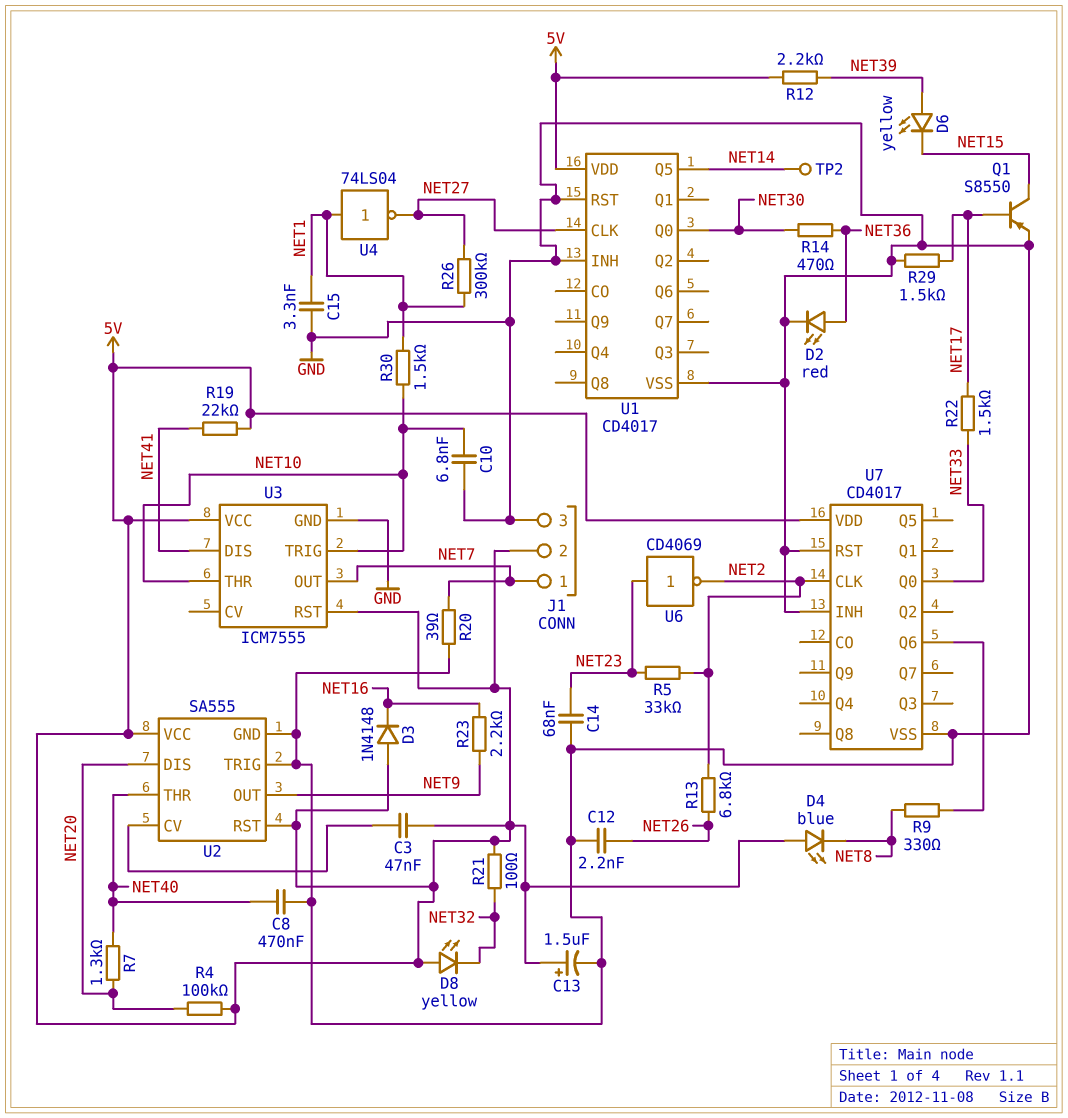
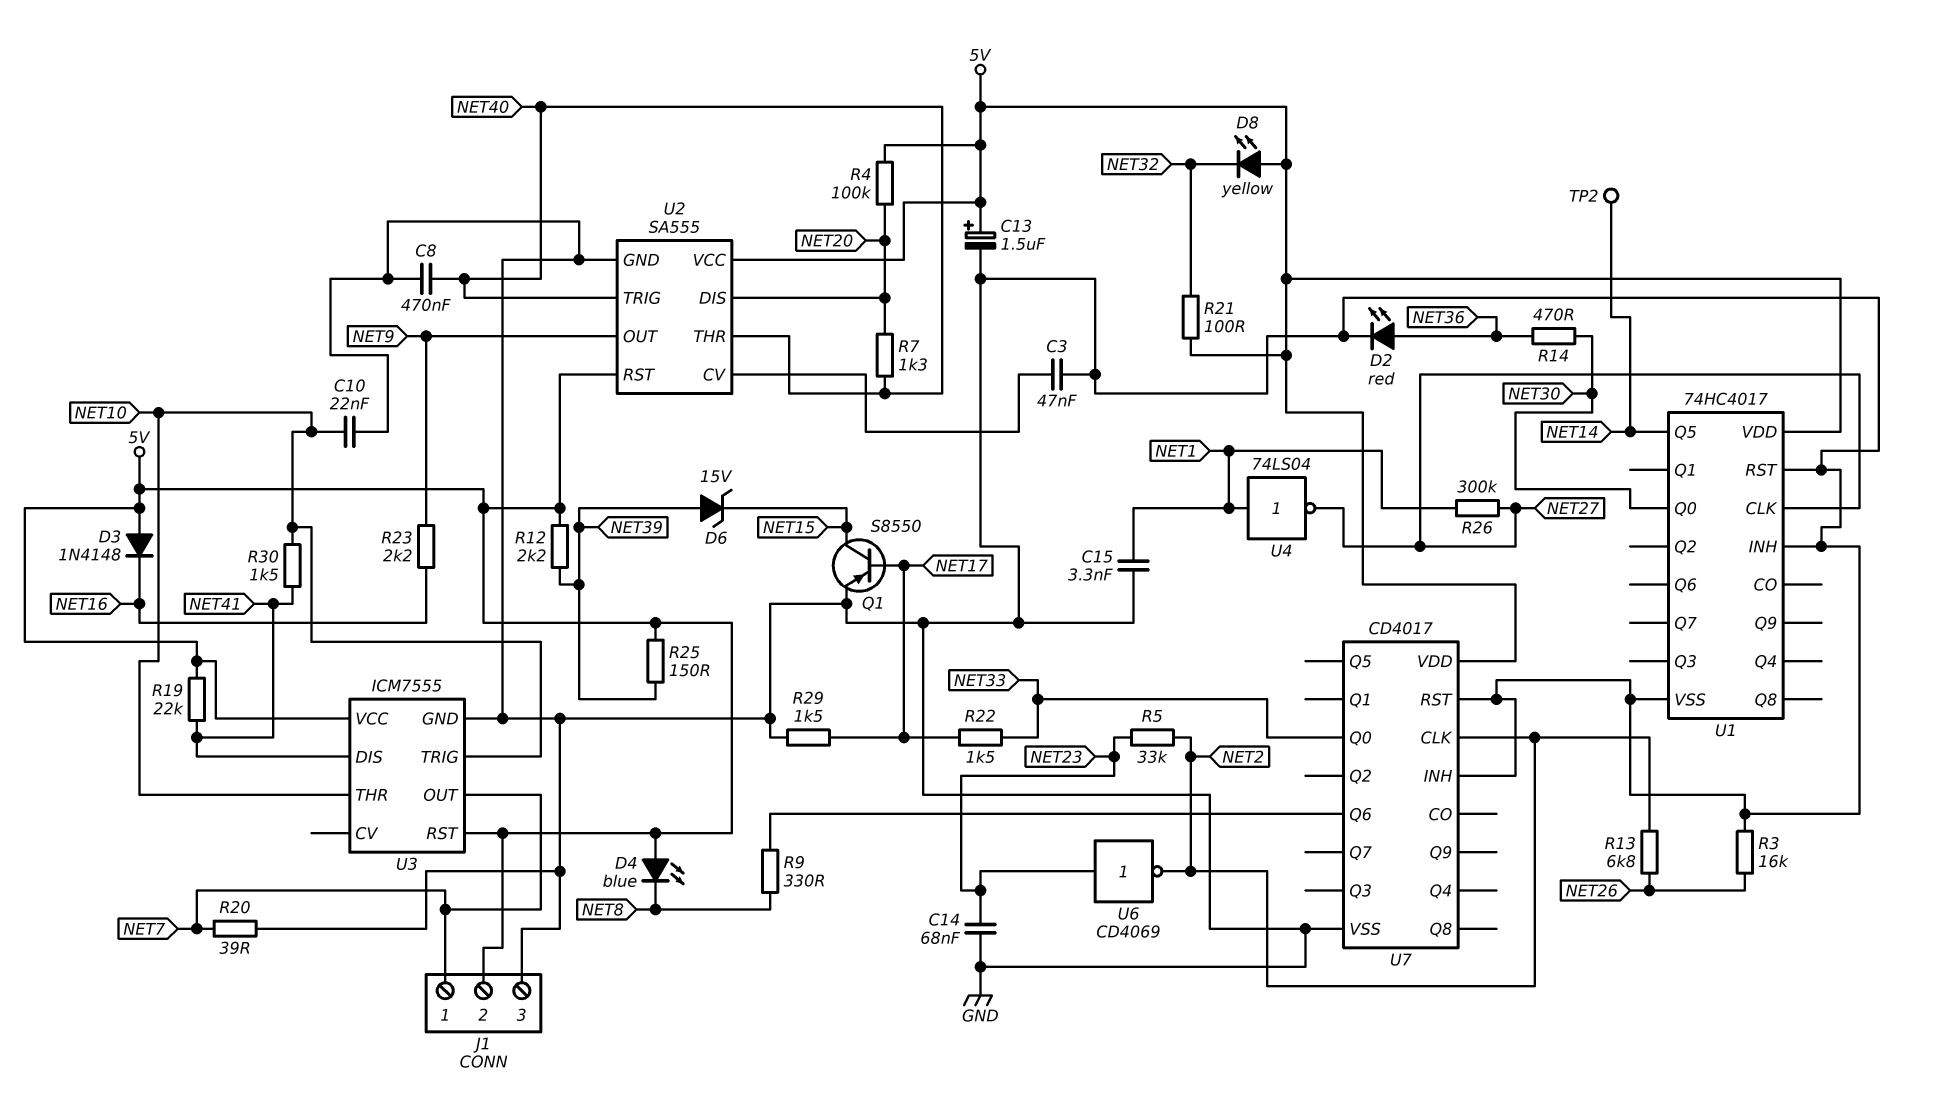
C3: 47nF (5V, U2/CV) -> 47nF (GND, U2/CV)
C10: 6.8nF (GND, NET10) -> 22nF (GND, NET10)
C12: 2.2nF (GND, NET26) -> none
D6: LED yellow (A NET39, K NET15) -> zener 15V (A NET39, K NET15)
R3: none -> 16k (GND, NET26)
R25: none -> 150 (5V, NET39)
R30: 1.5k (NET1, NET10) -> 1.5k (NET10, NET41)
U1: CD4017 -> 74HC4017
U2 pin TRIG: GND -> NET40

